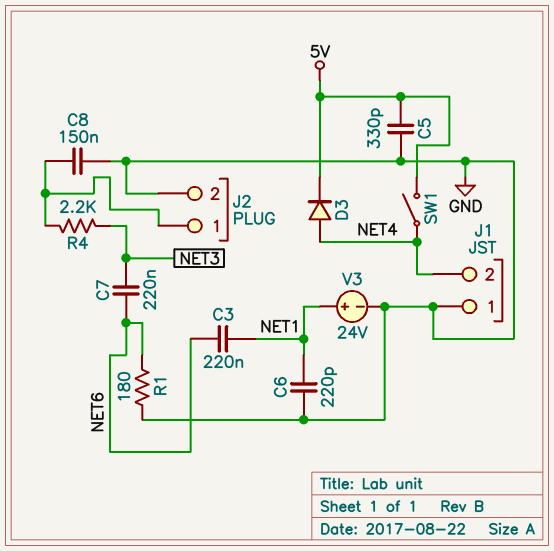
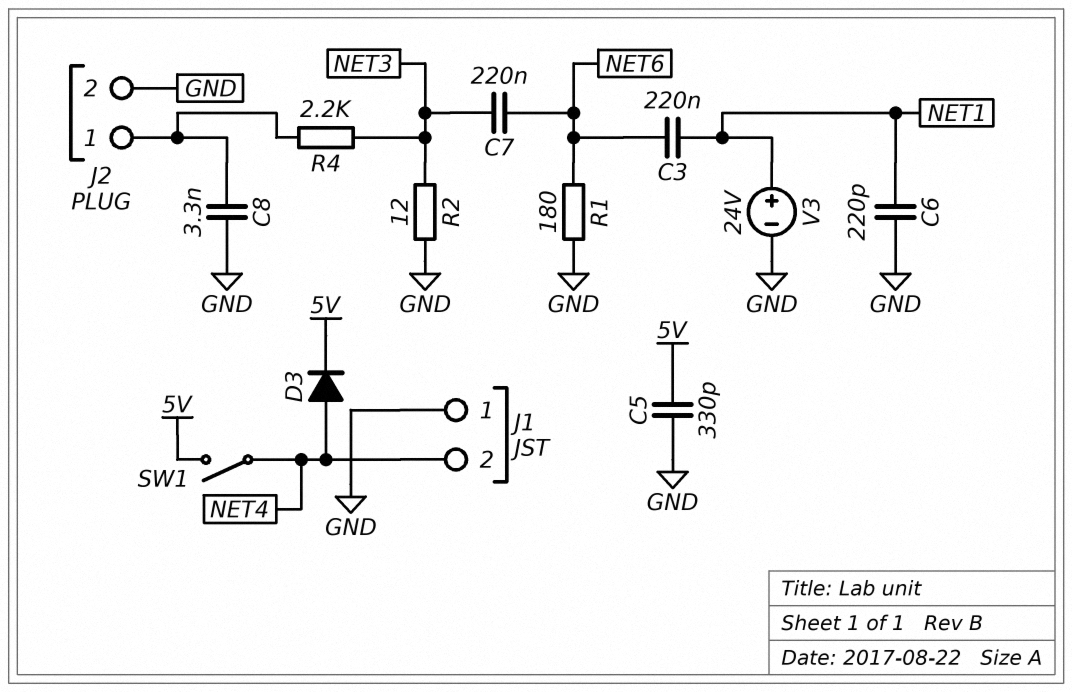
C8: 150nF (GND, J2/1) -> 3.3nF (GND, J2/1)
R2: none -> 12 (GND, NET3)

